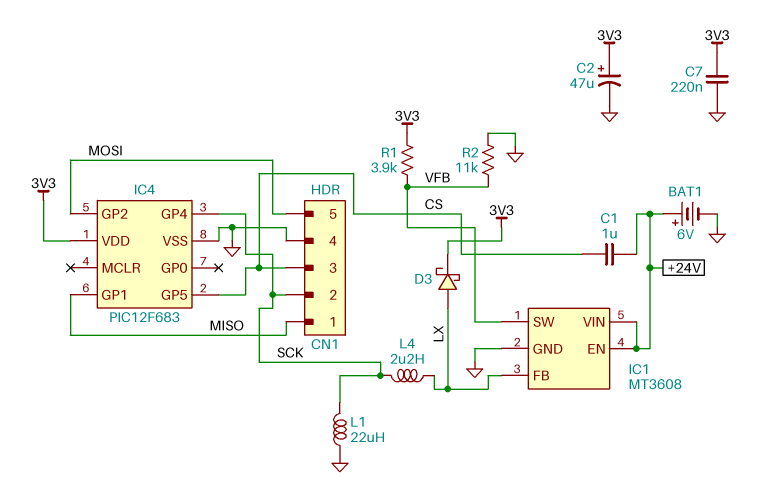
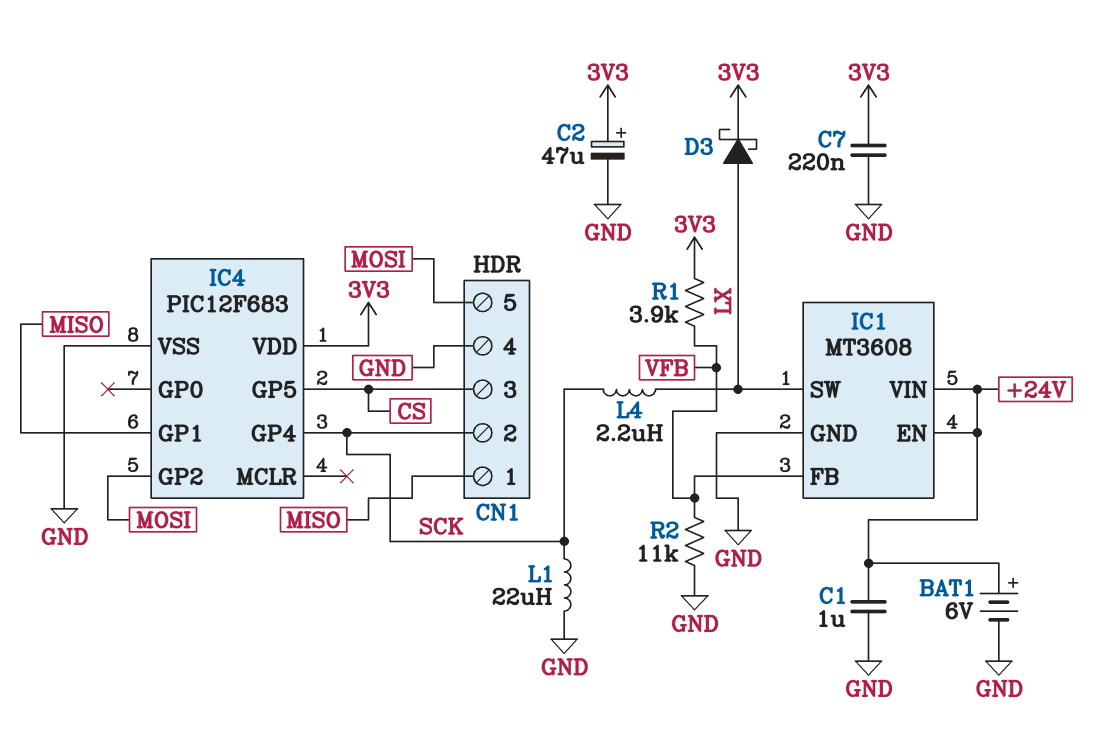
C1: 1uF (+24V, CS) -> 1uF (+24V, GND)
IC1 pin FB: LX -> VFB
IC1 pin SW: VFB -> LX

